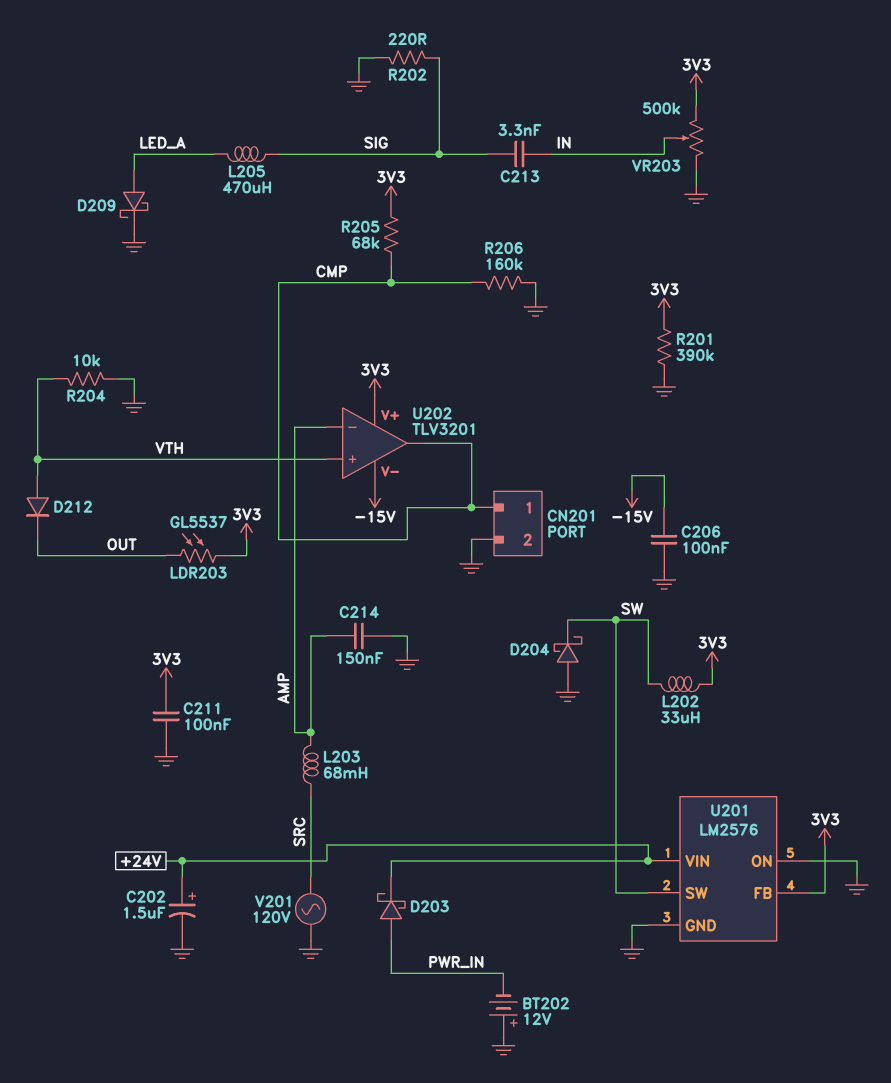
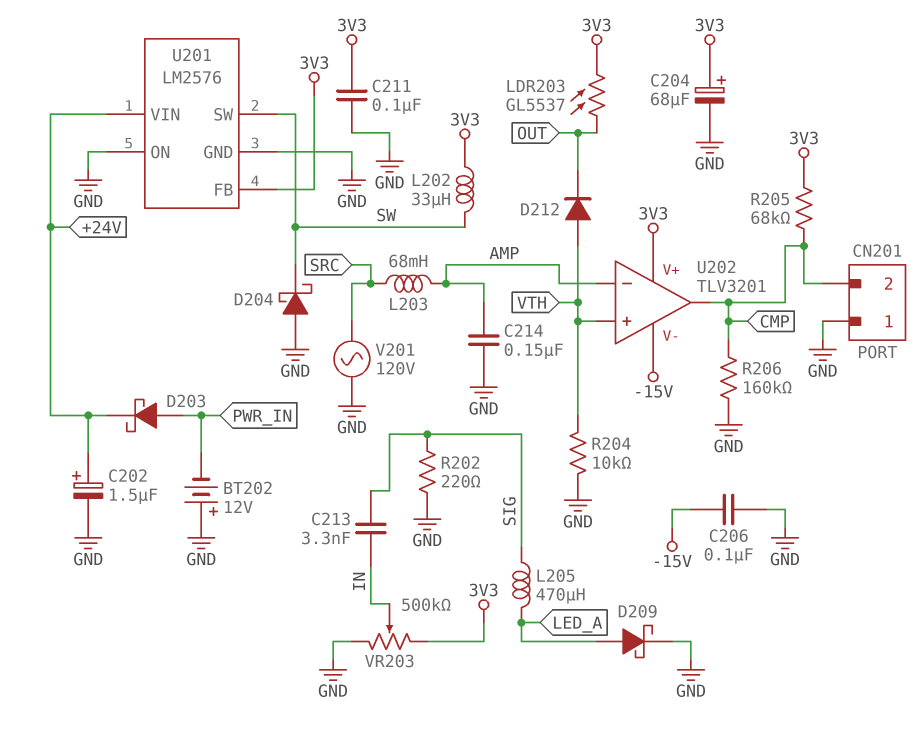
C204: none -> 68uF (plus 3V3, minus GND)
CN201 pin 1: CMP -> GND
CN201 pin 2: GND -> CMP
R201: 390k (3V3, GND) -> none

